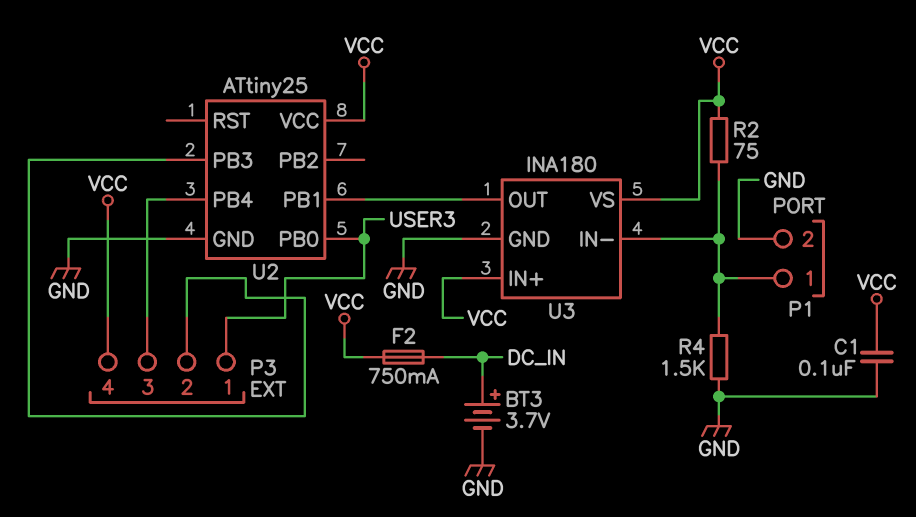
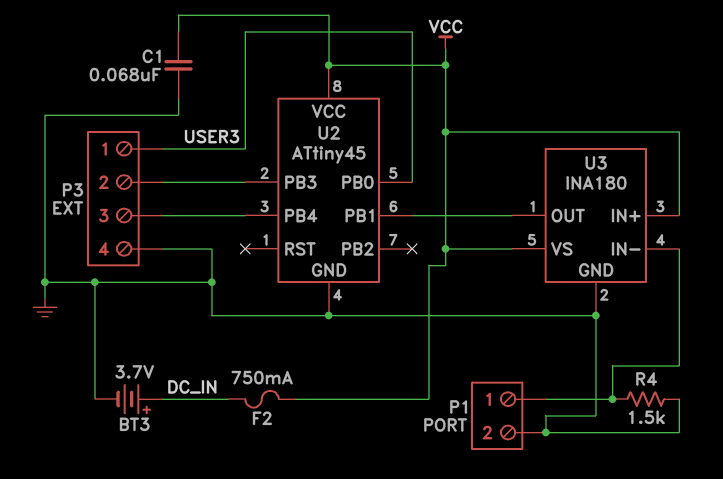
C1: 100nF (GND, VCC) -> 68nF (GND, VCC)
P3 pin 4: VCC -> GND
R2: 75 (P1/1, VCC) -> none
U2: ATtiny25 -> ATtiny45

